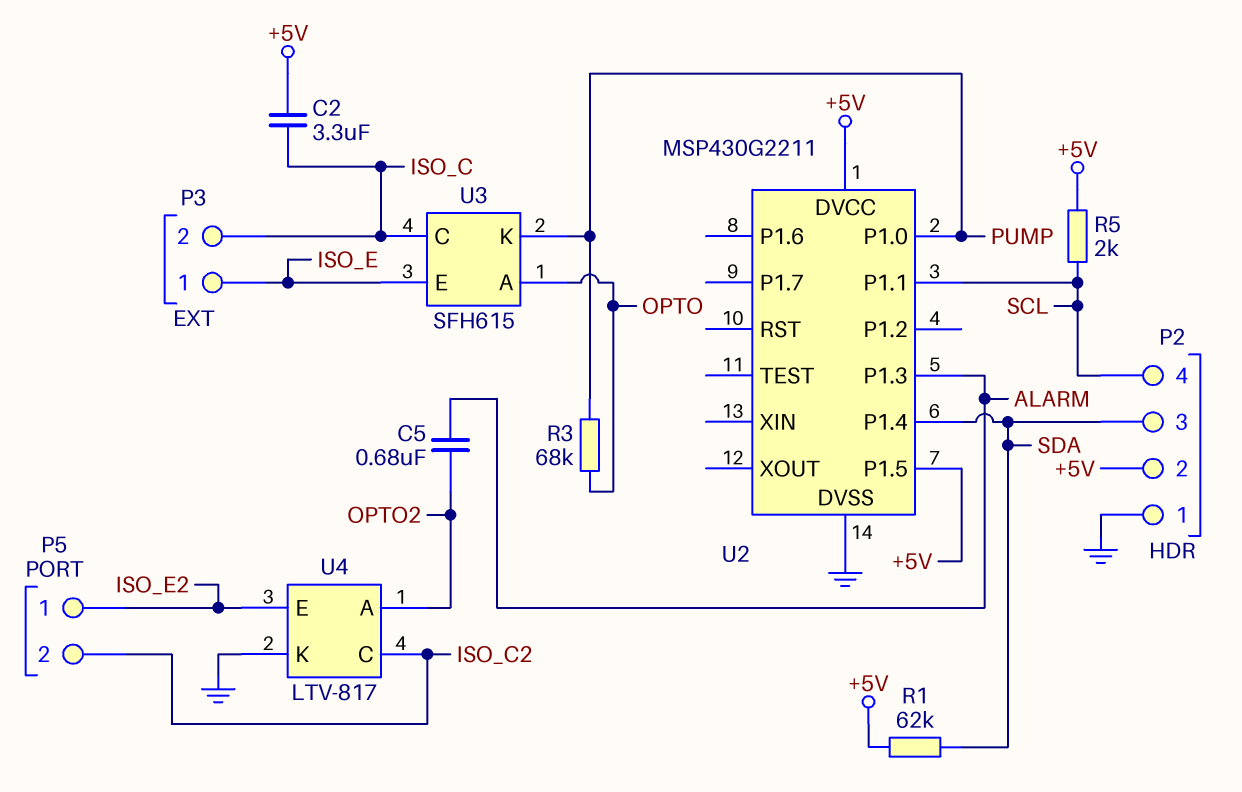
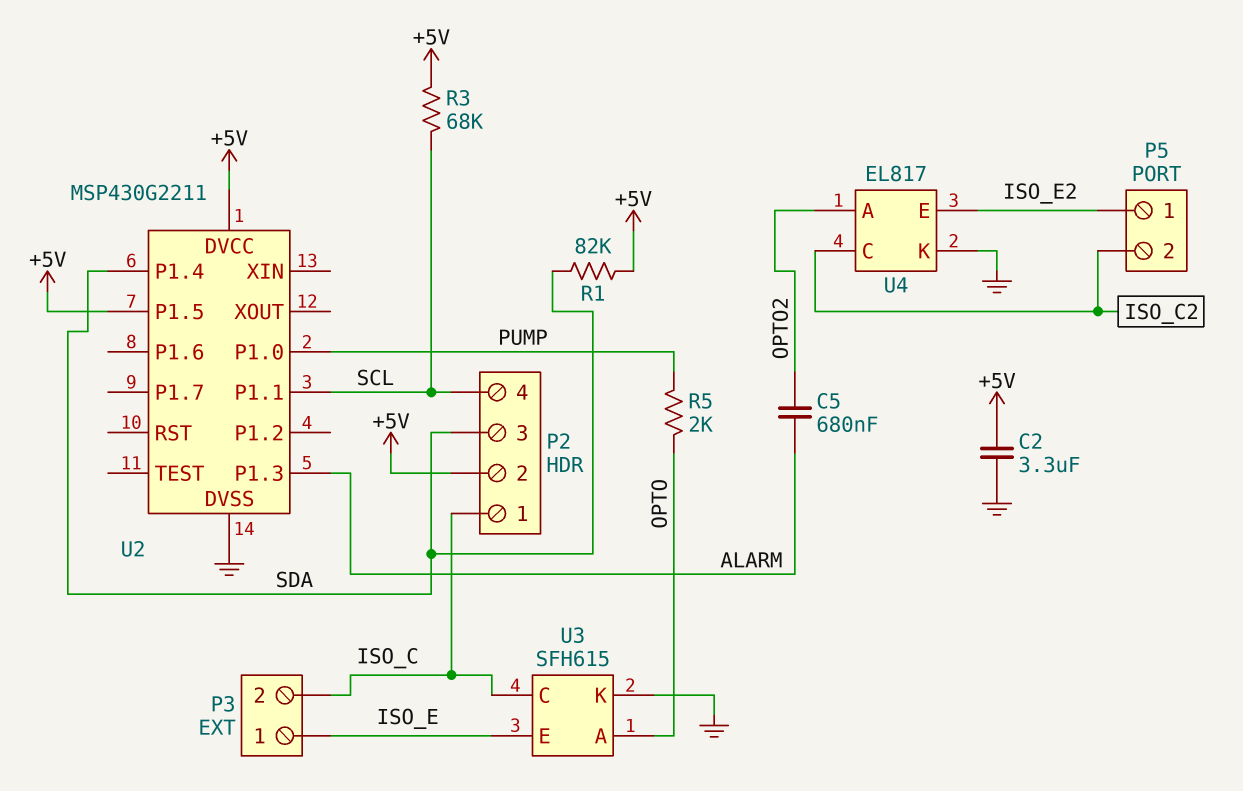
C2: 3.3uF (+5V, ISO_C) -> 3.3uF (+5V, GND)
P2 pin 1: GND -> ISO_C
R1: 62k (+5V, SDA) -> 82k (+5V, SDA)
R3: 68k (OPTO, PUMP) -> 68k (+5V, SCL)
R5: 2k (+5V, SCL) -> 2k (OPTO, PUMP)
U3 pin K: PUMP -> GND
U4: LTV-817 -> EL817

